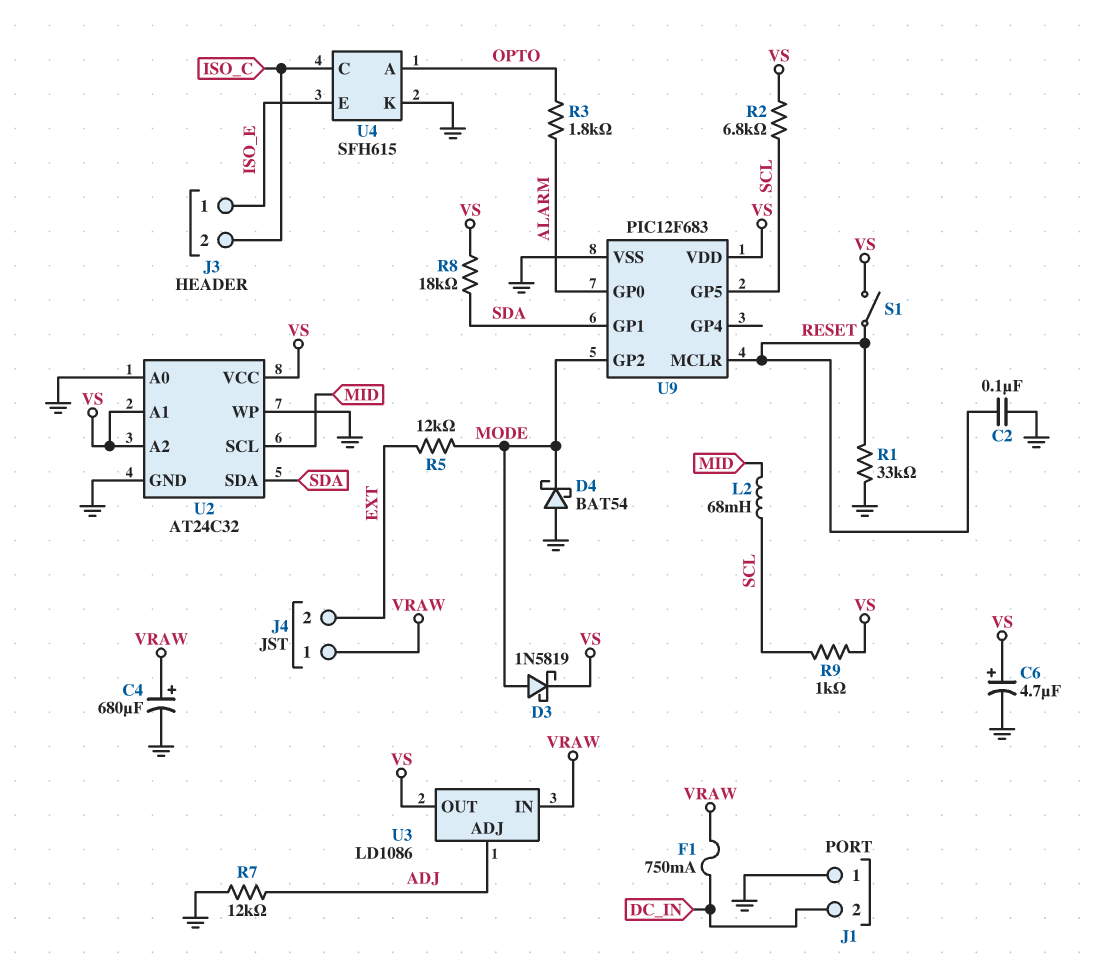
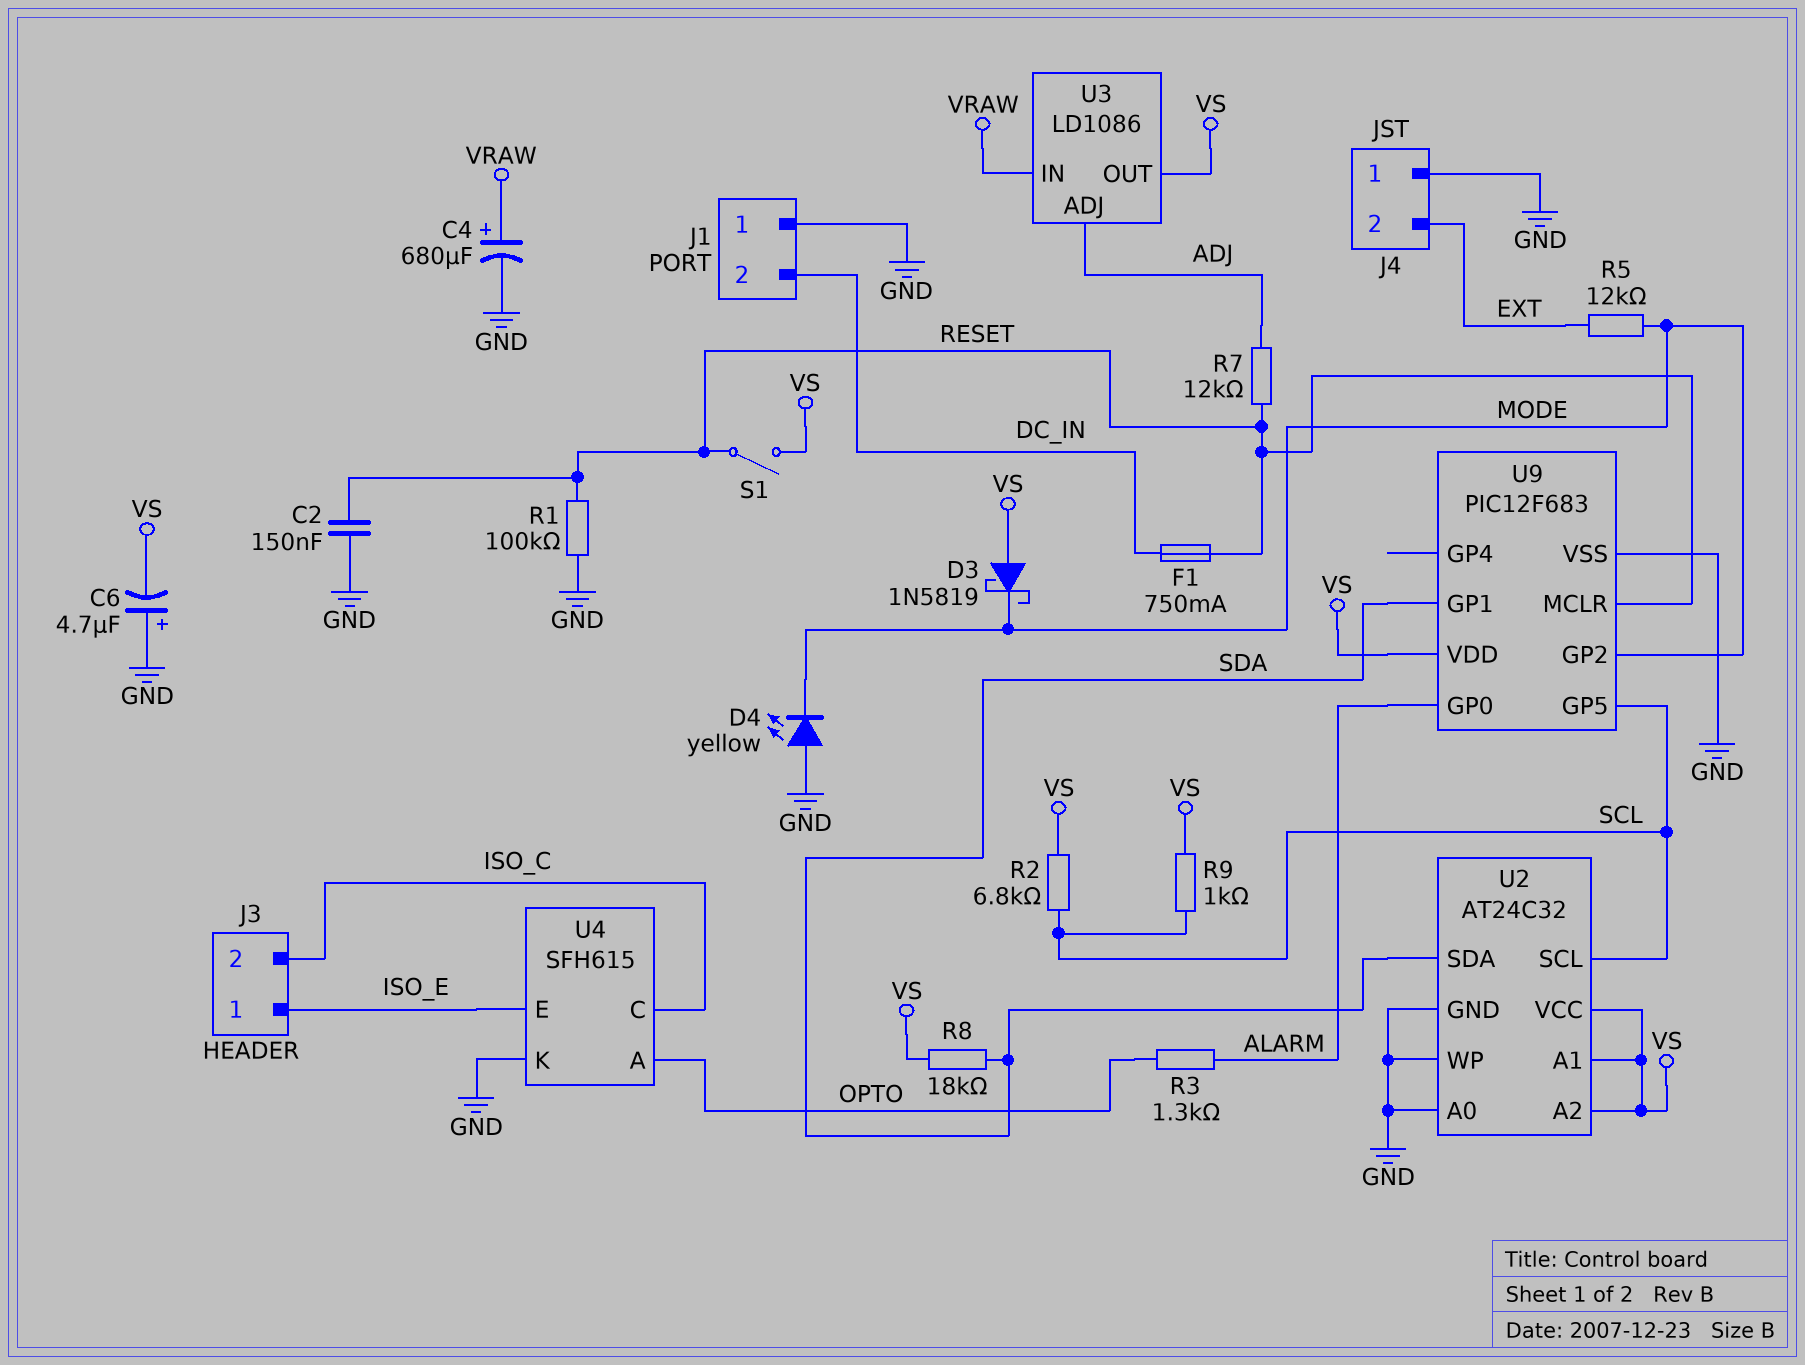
C2: 100nF (GND, RESET) -> 150nF (GND, RESET)
C6: 4.7uF (plus VS, minus GND) -> 4.7uF (plus GND, minus VS)
D3: schottky 1N5819 (A MODE, K VS) -> schottky 1N5819 (A VS, K MODE)
D4: schottky BAT54 (A GND, K MODE) -> LED yellow (A GND, K MODE)
F1: 750mA (DC_IN, VRAW) -> 750mA (DC_IN, RESET)
J4 pin 1: VRAW -> GND
L2: 68mH (MID, SCL) -> none
R1: 33k (GND, RESET) -> 100k (GND, RESET)
R3: 1.8k (ALARM, OPTO) -> 1.3k (ALARM, OPTO)
R7: 12k (ADJ, GND) -> 12k (ADJ, RESET)
U2 pin SCL: MID -> SCL

